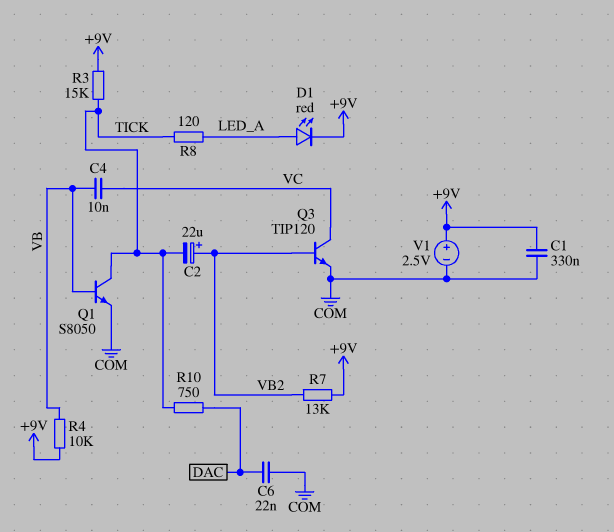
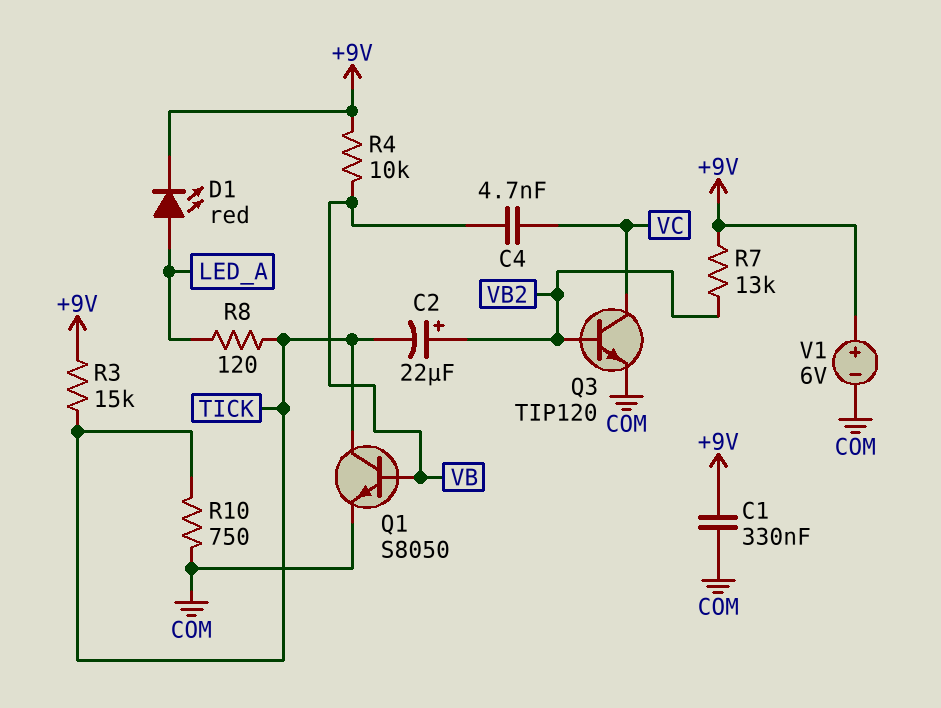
C4: 10nF (VB, VC) -> 4.7nF (VB, VC)
C6: 22nF (COM, DAC) -> none
R10: 750 (DAC, TICK) -> 750 (COM, TICK)
V1: 2.5V (plus +9V, minus COM) -> 6V (plus +9V, minus COM)

